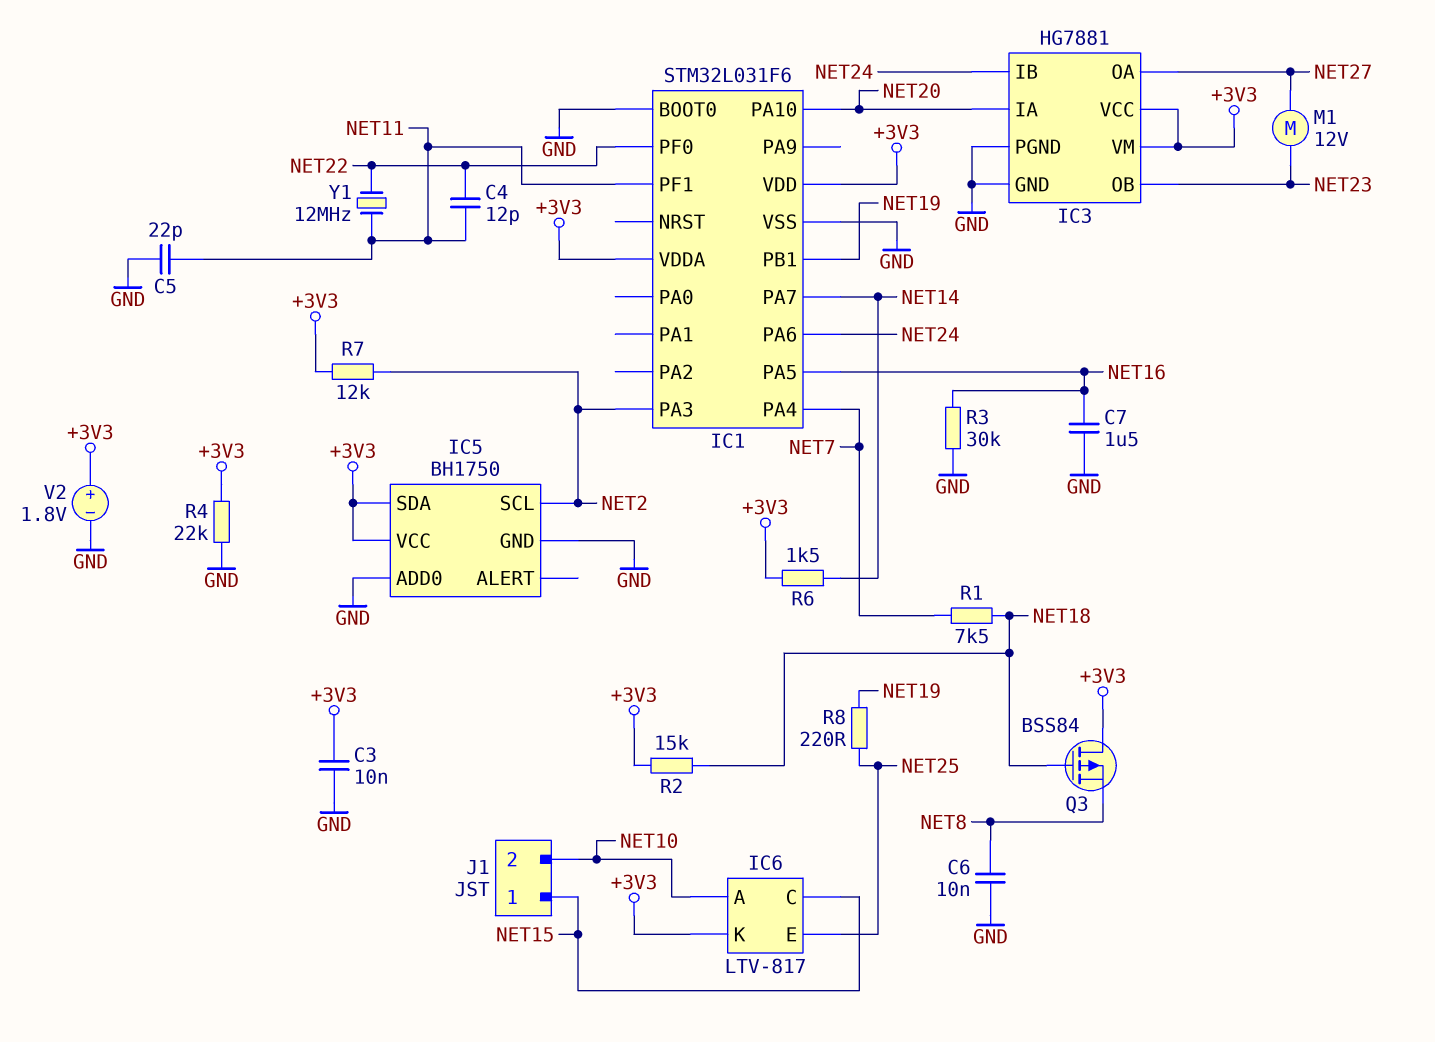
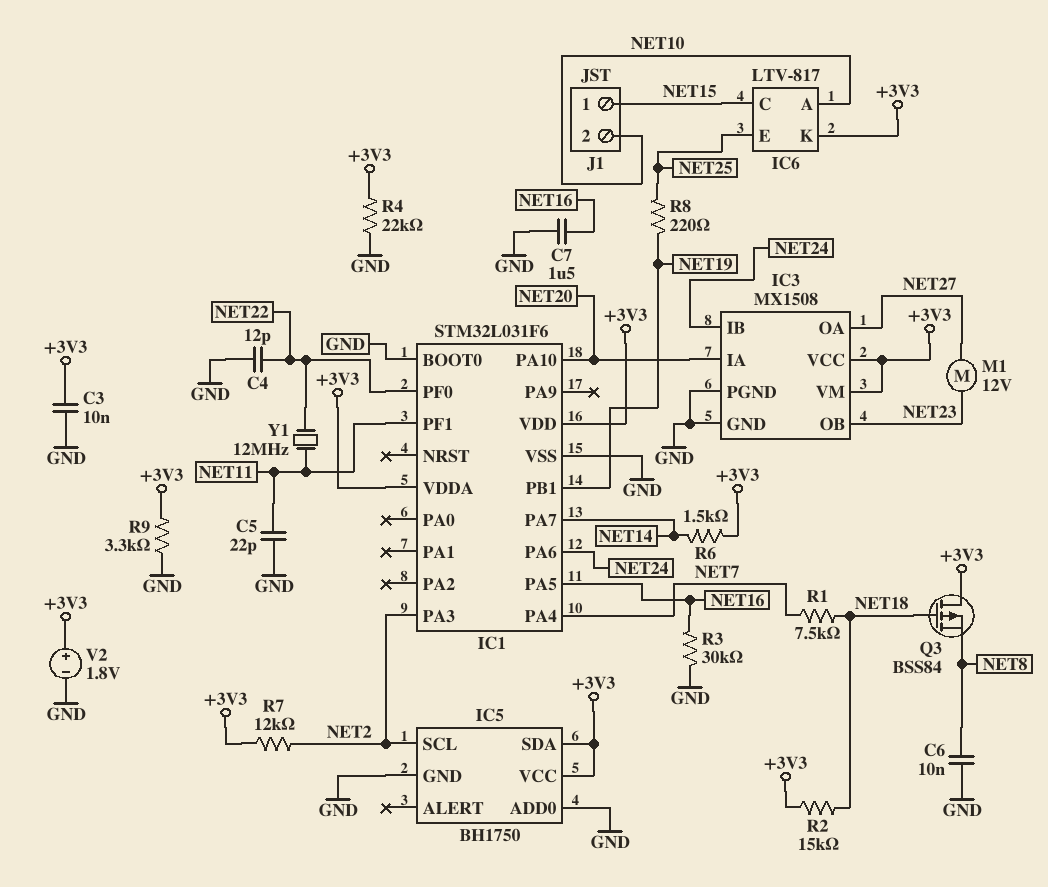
C4: 12pF (NET11, NET22) -> 12pF (GND, NET22)
IC3: HG7881 -> MX1508
R9: none -> 3.3k (+3V3, GND)

